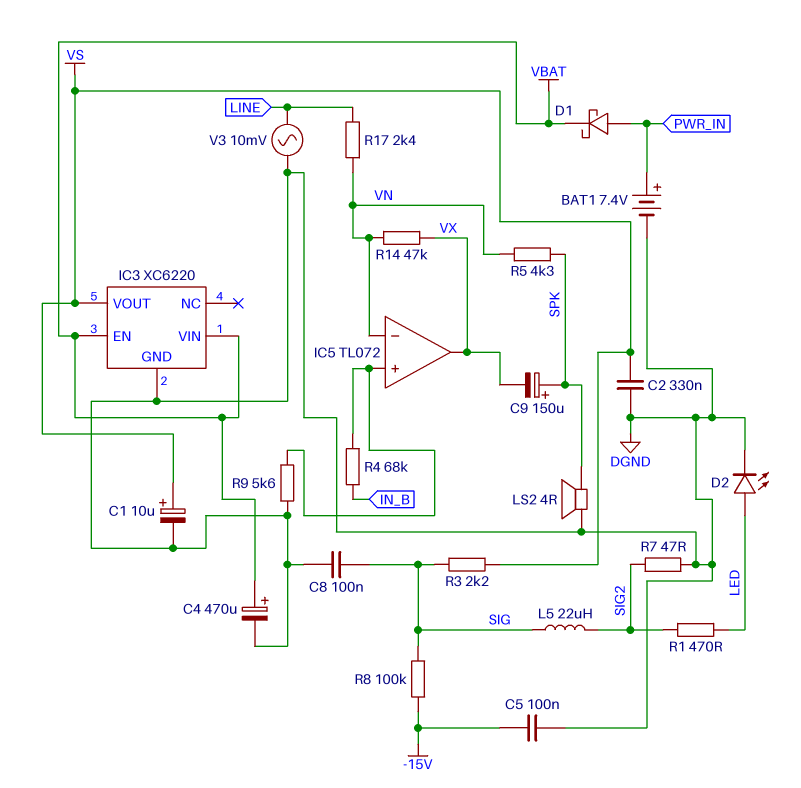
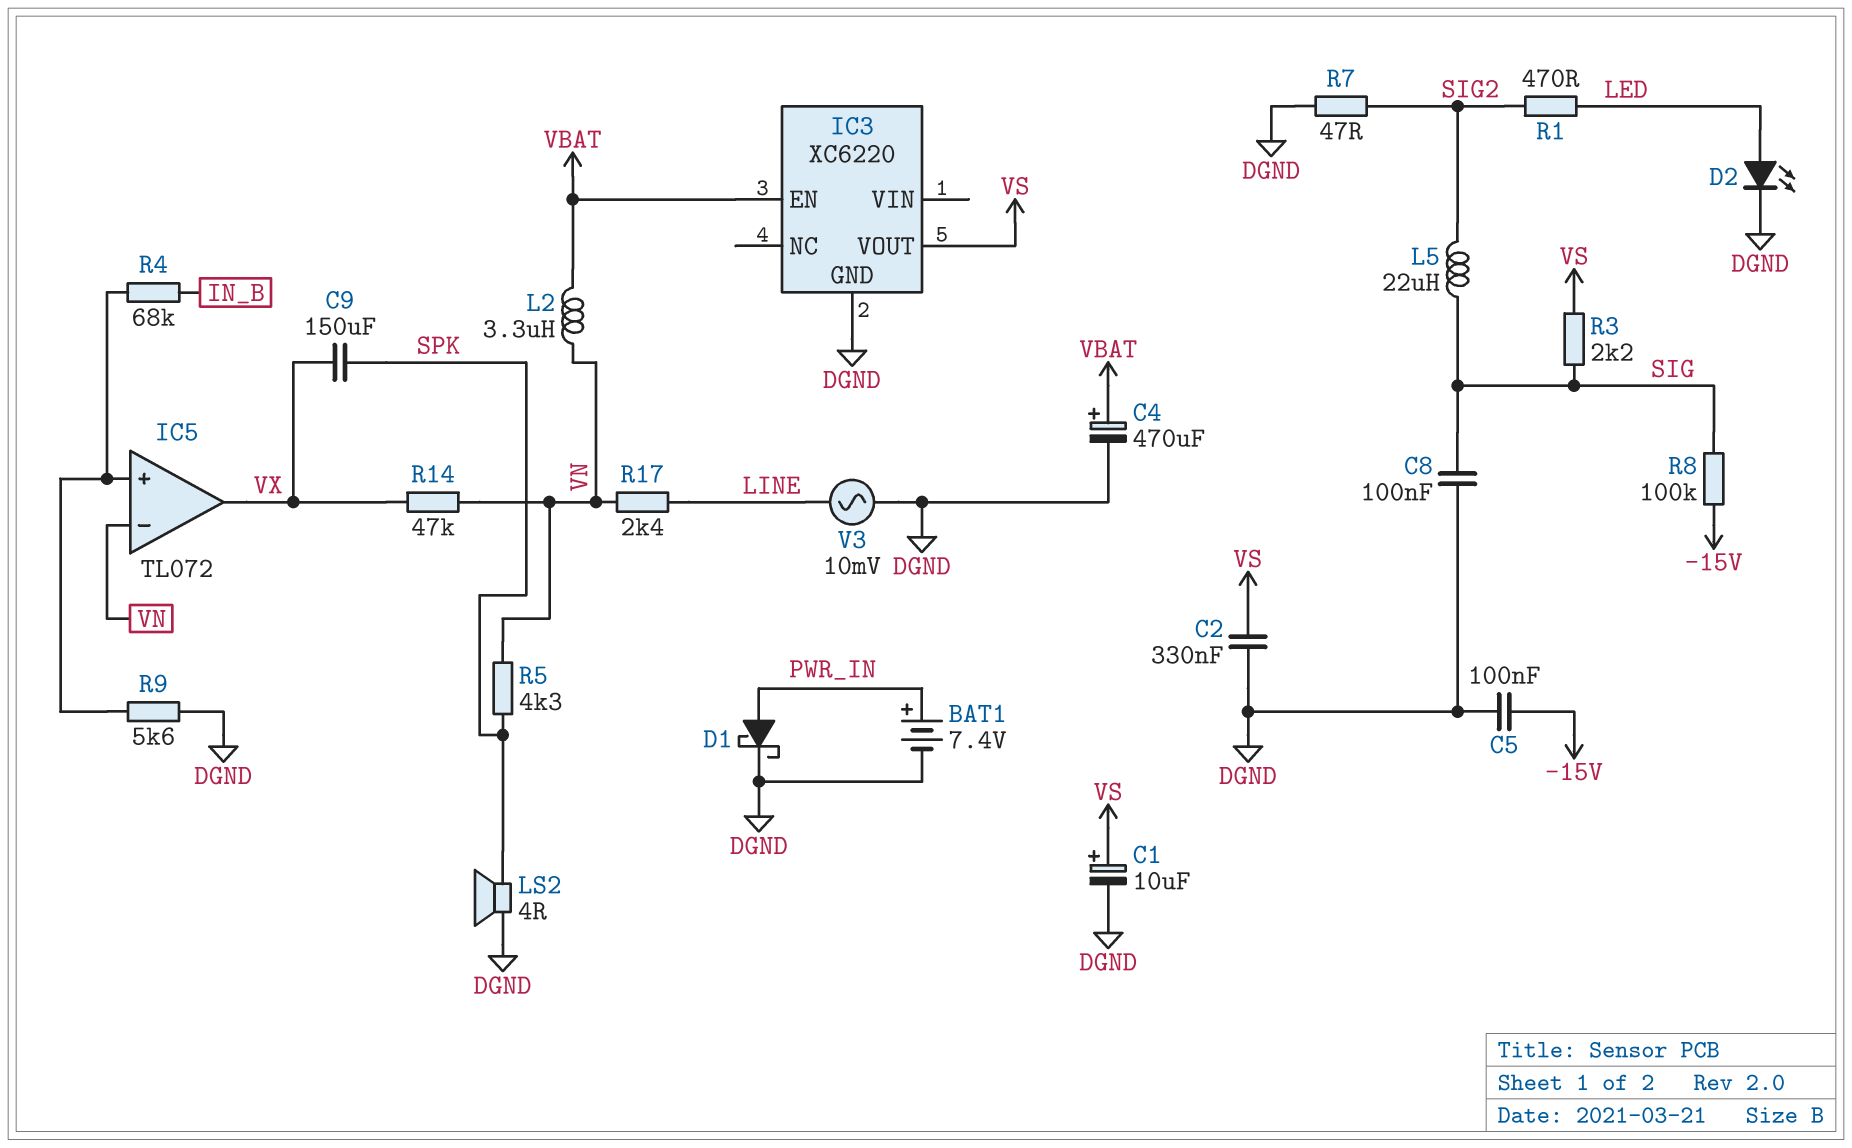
C9: 150uF (plus SPK, minus VX) -> 150uF (SPK, VX)
D1: schottky (A PWR_IN, K VBAT) -> schottky (A PWR_IN, K DGND)
IC3 pin VIN: VBAT -> none
L2: none -> 3.3uH (VBAT, VN)

